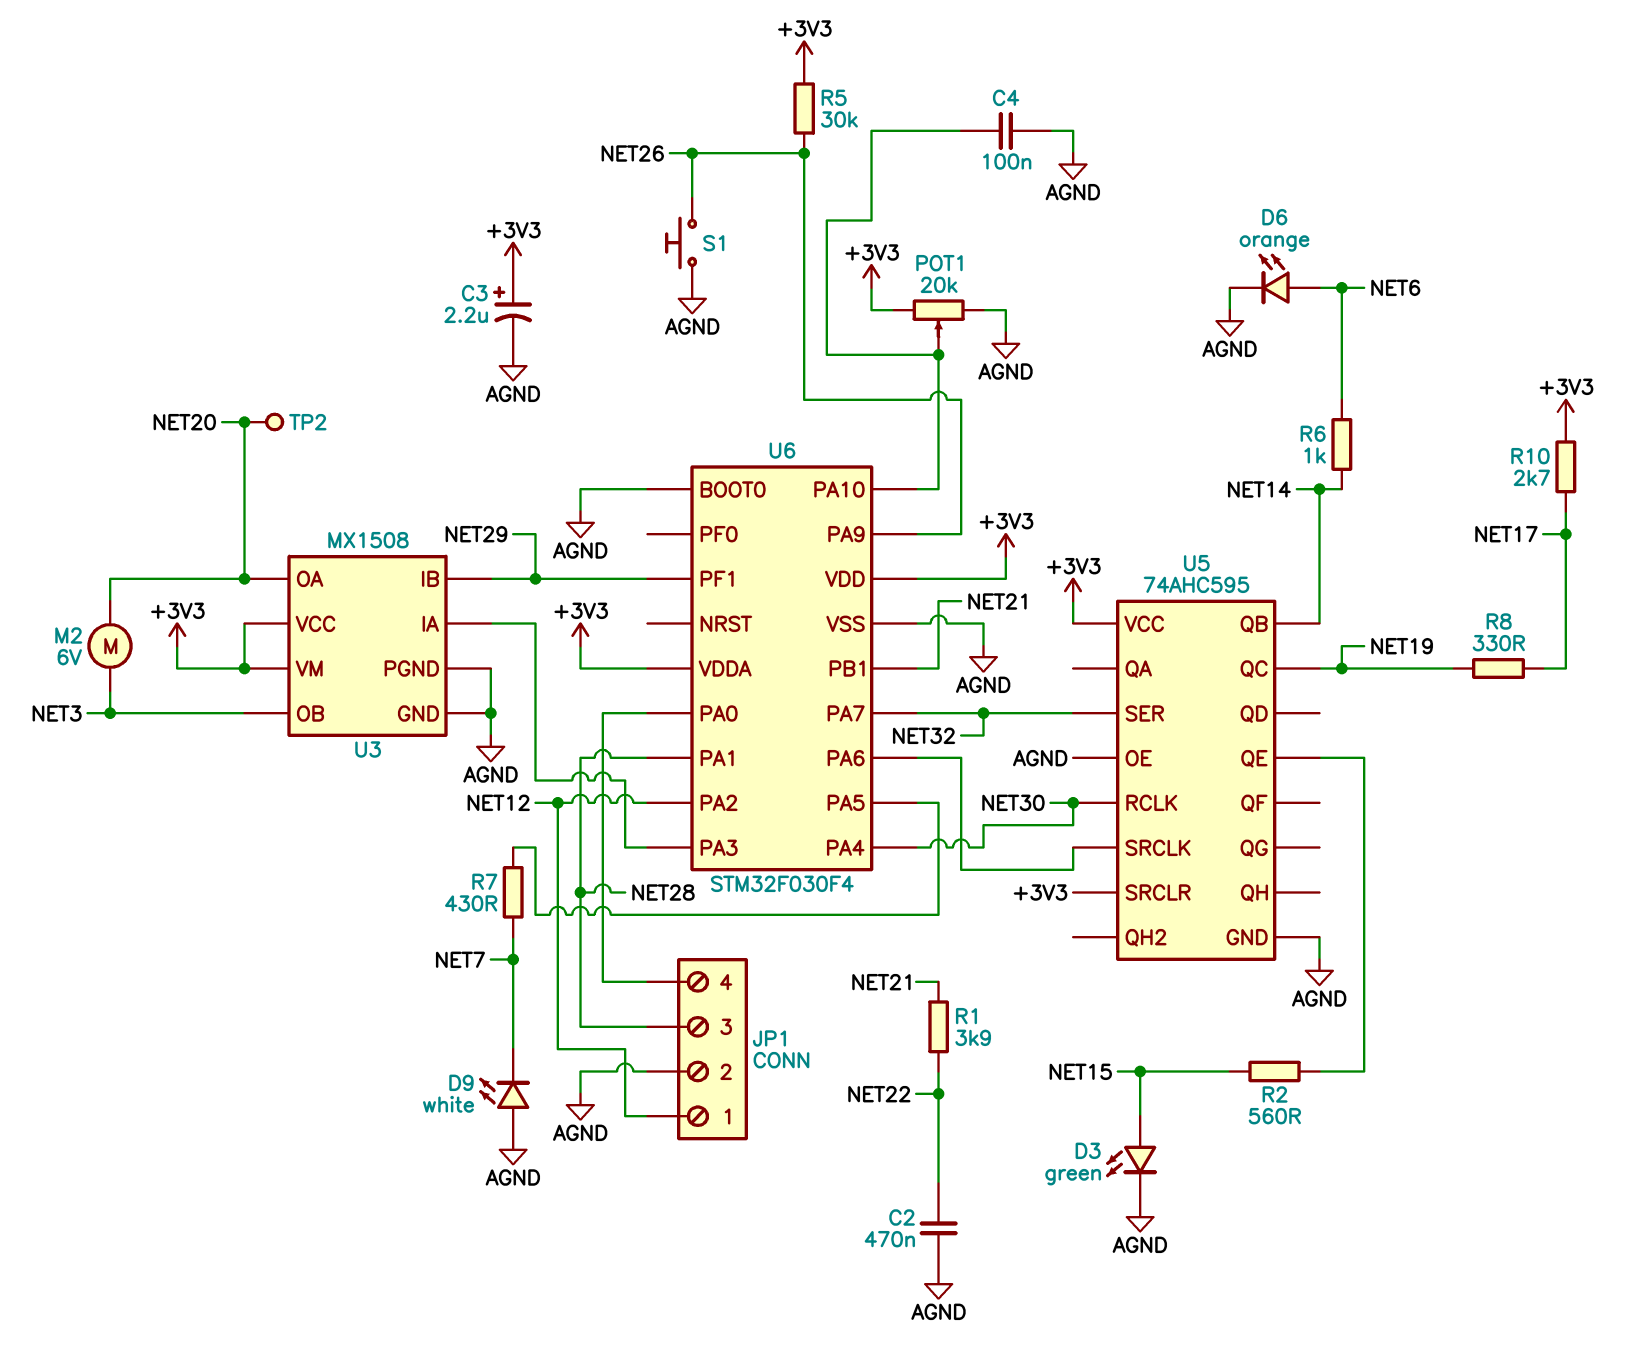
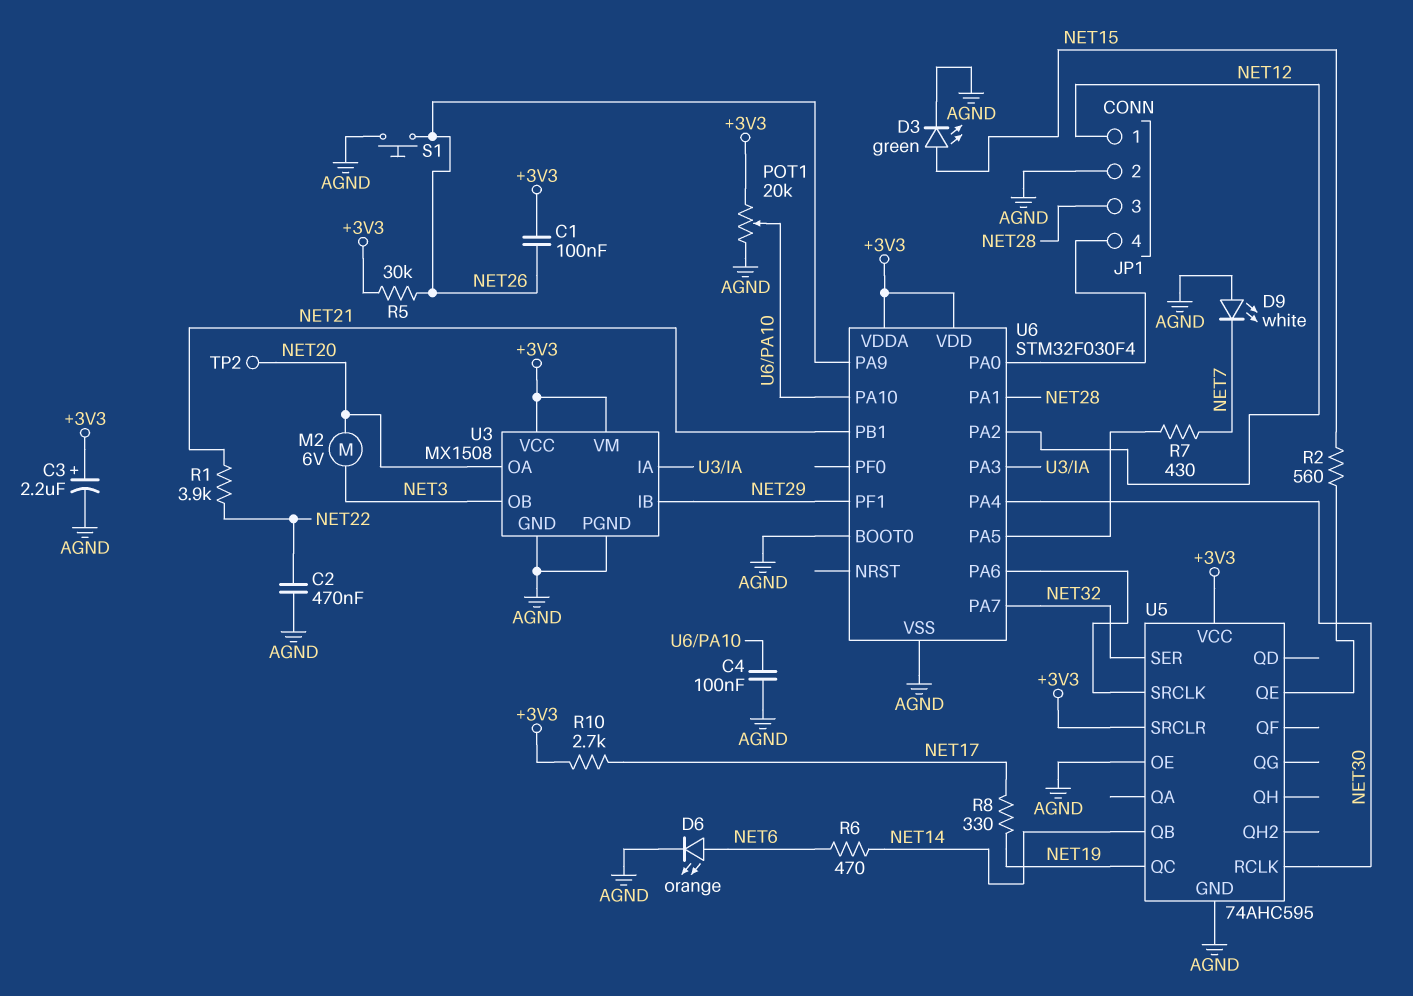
C1: none -> 100nF (+3V3, NET26)
R6: 1k (NET6, NET14) -> 470 (NET6, NET14)

